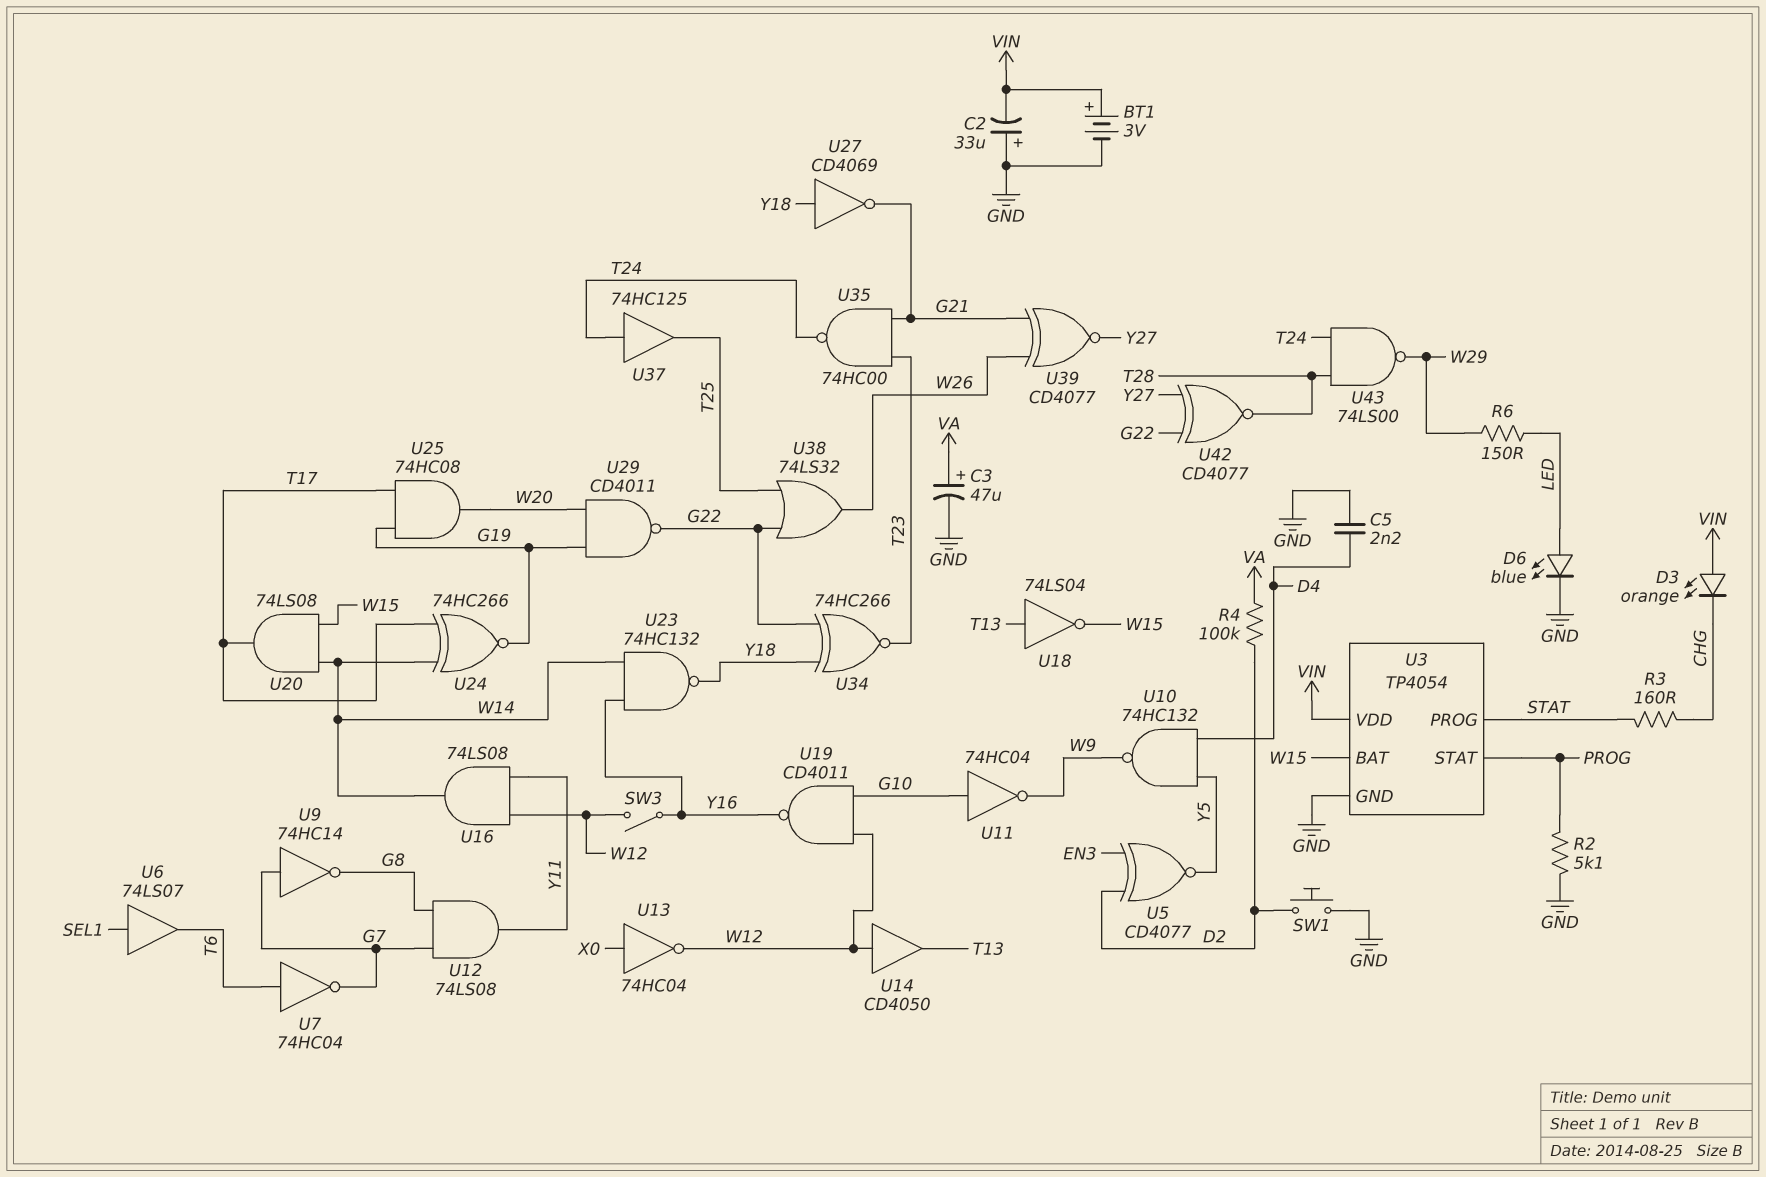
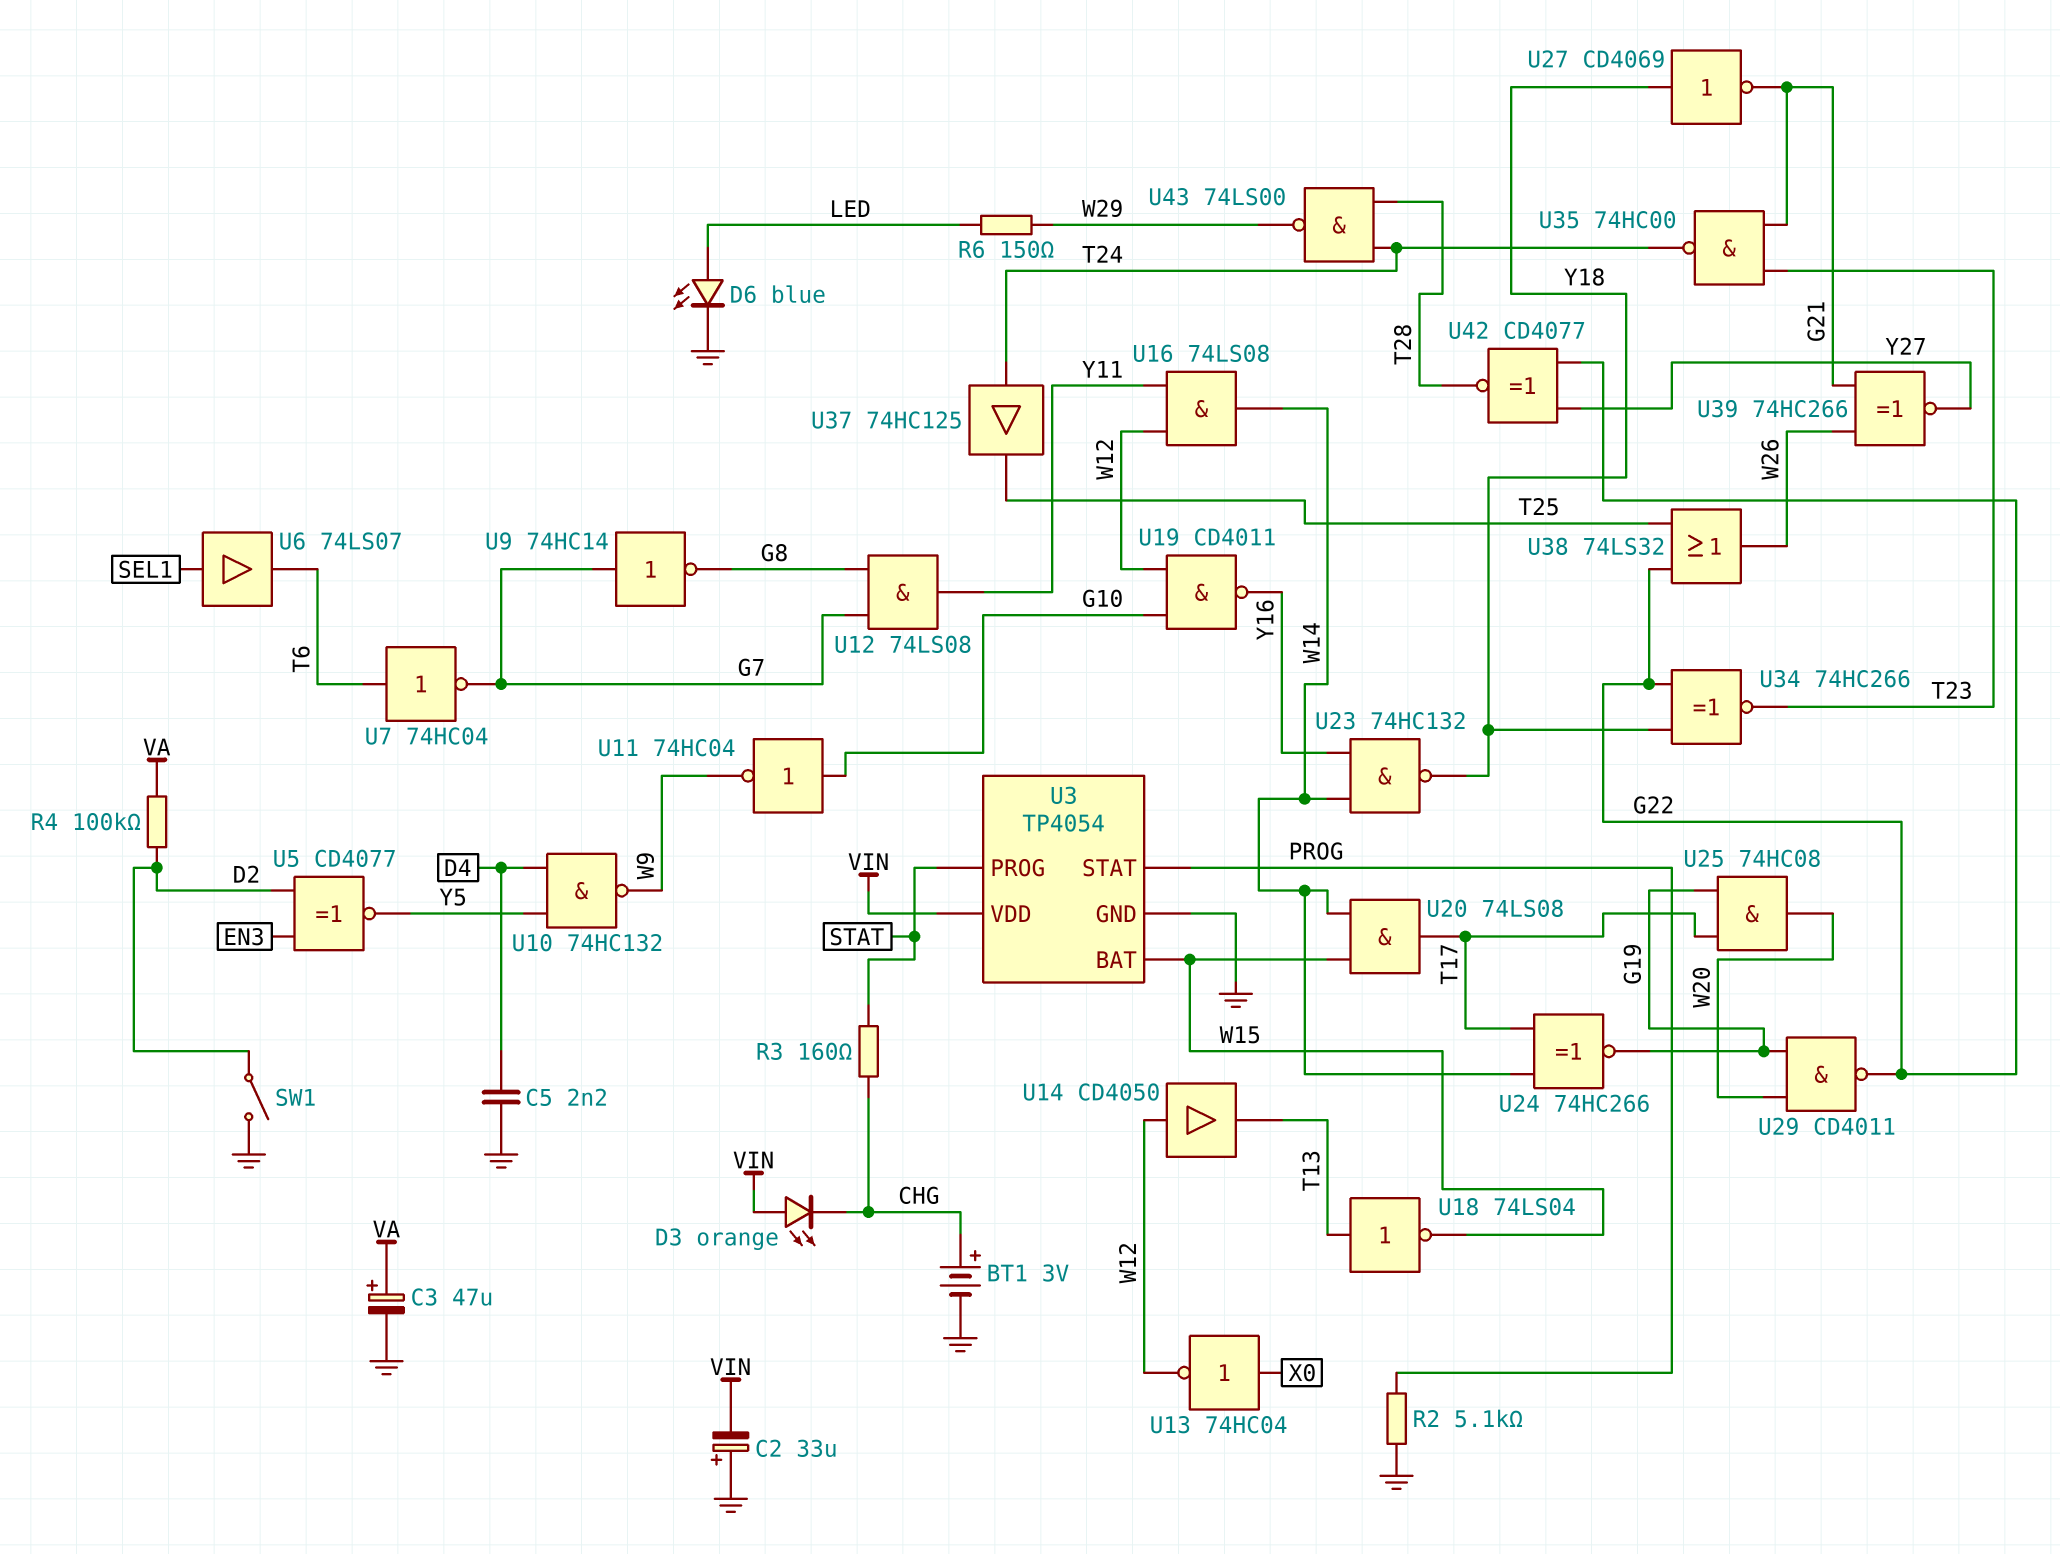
BT1: 3V (plus VIN, minus GND) -> 3V (plus CHG, minus GND)
SW1: button (D2, GND) -> switch (D2, GND)
SW3: switch (W12, Y16) -> none
U39: XNOR CD4077 (in G21, in W26, out Y27) -> XNOR 74HC266 (in G21, in W26, out Y27)

